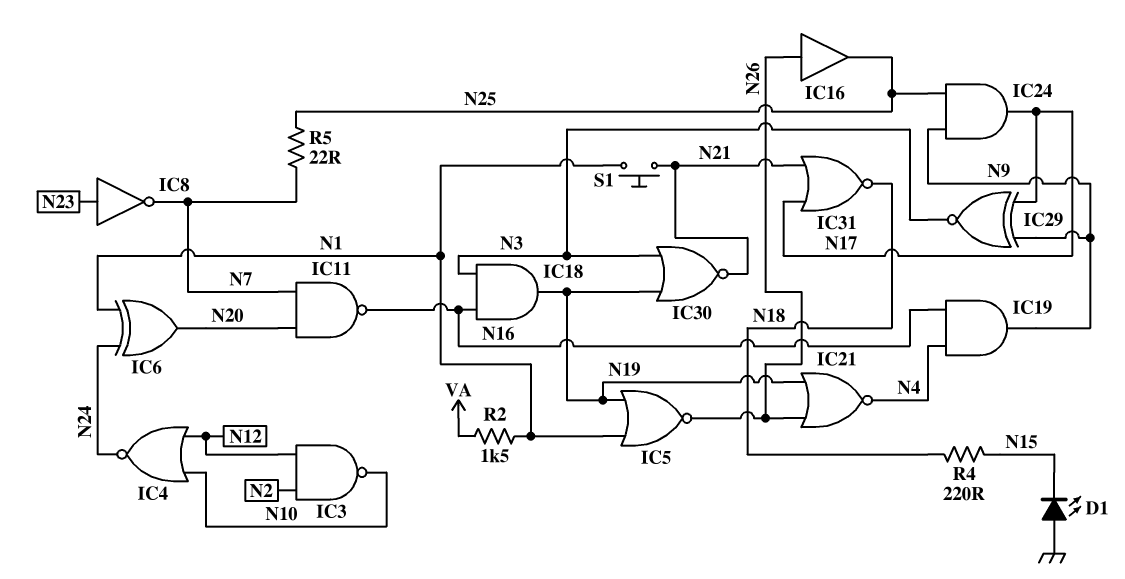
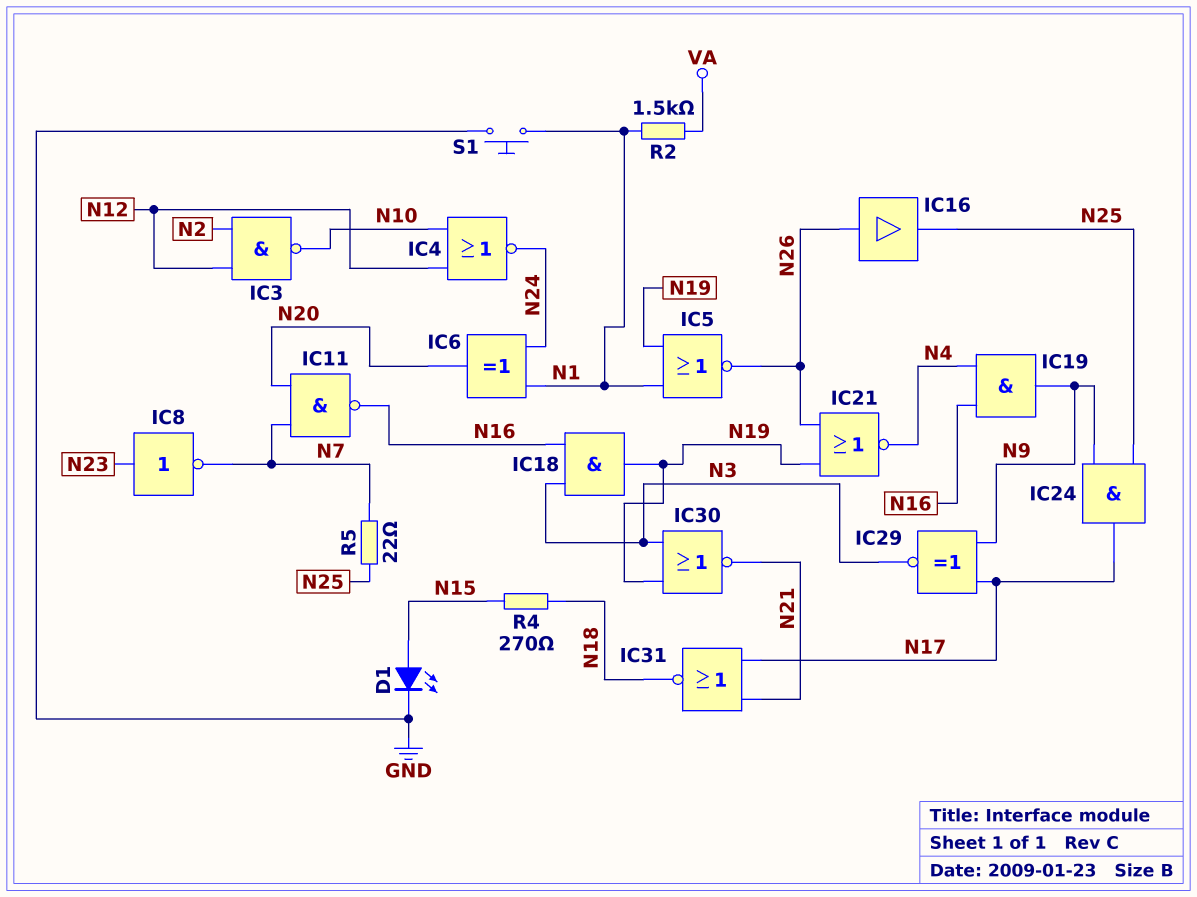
D1: LED (A GND, K N15) -> LED (A N15, K GND)
R4: 220 (N15, N18) -> 270 (N15, N18)
S1: button (N1, N21) -> button (GND, N1)

